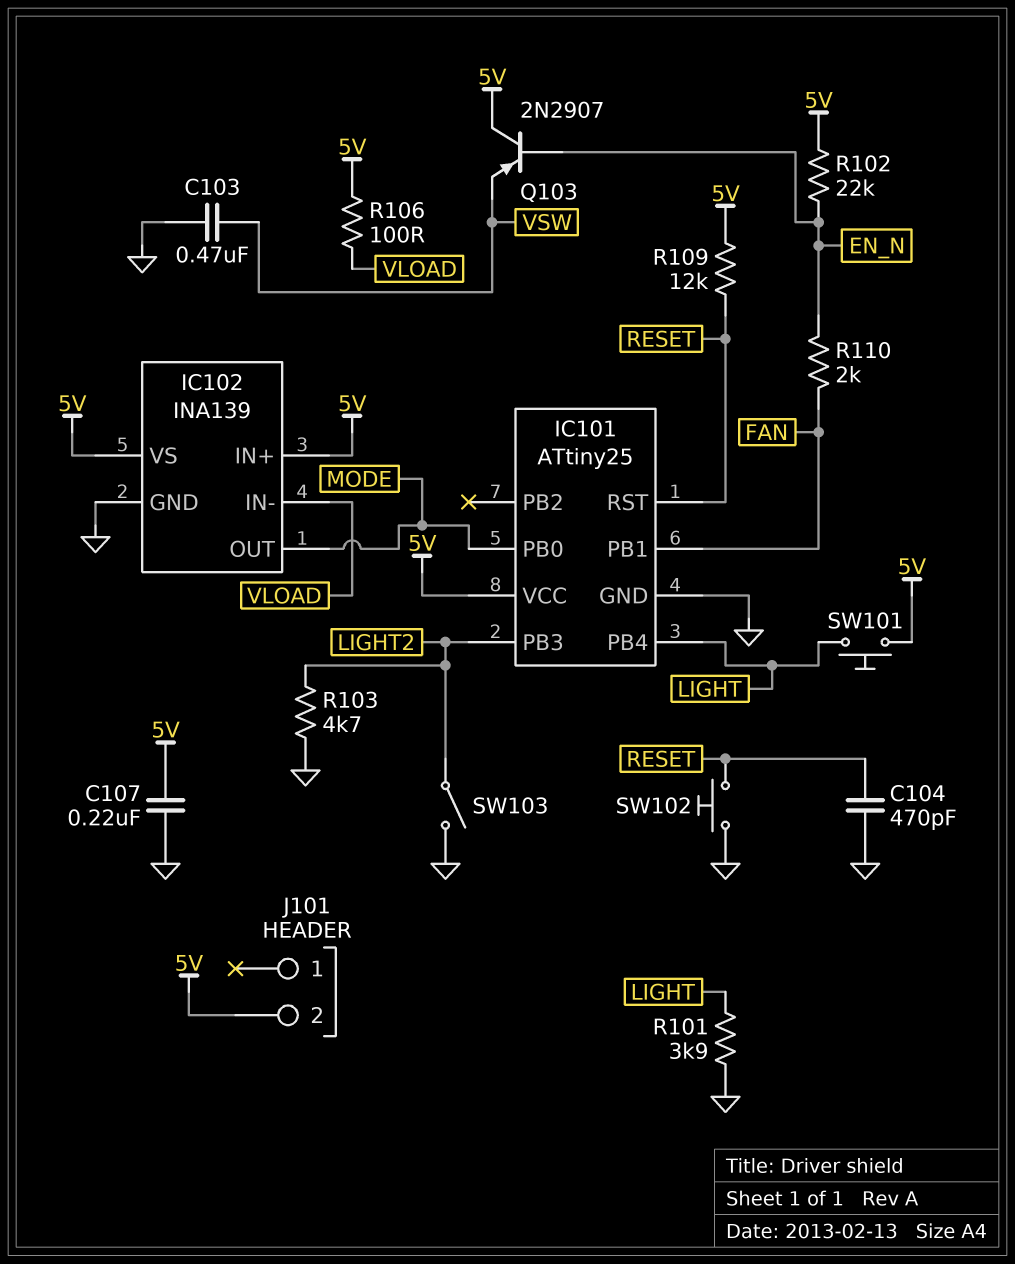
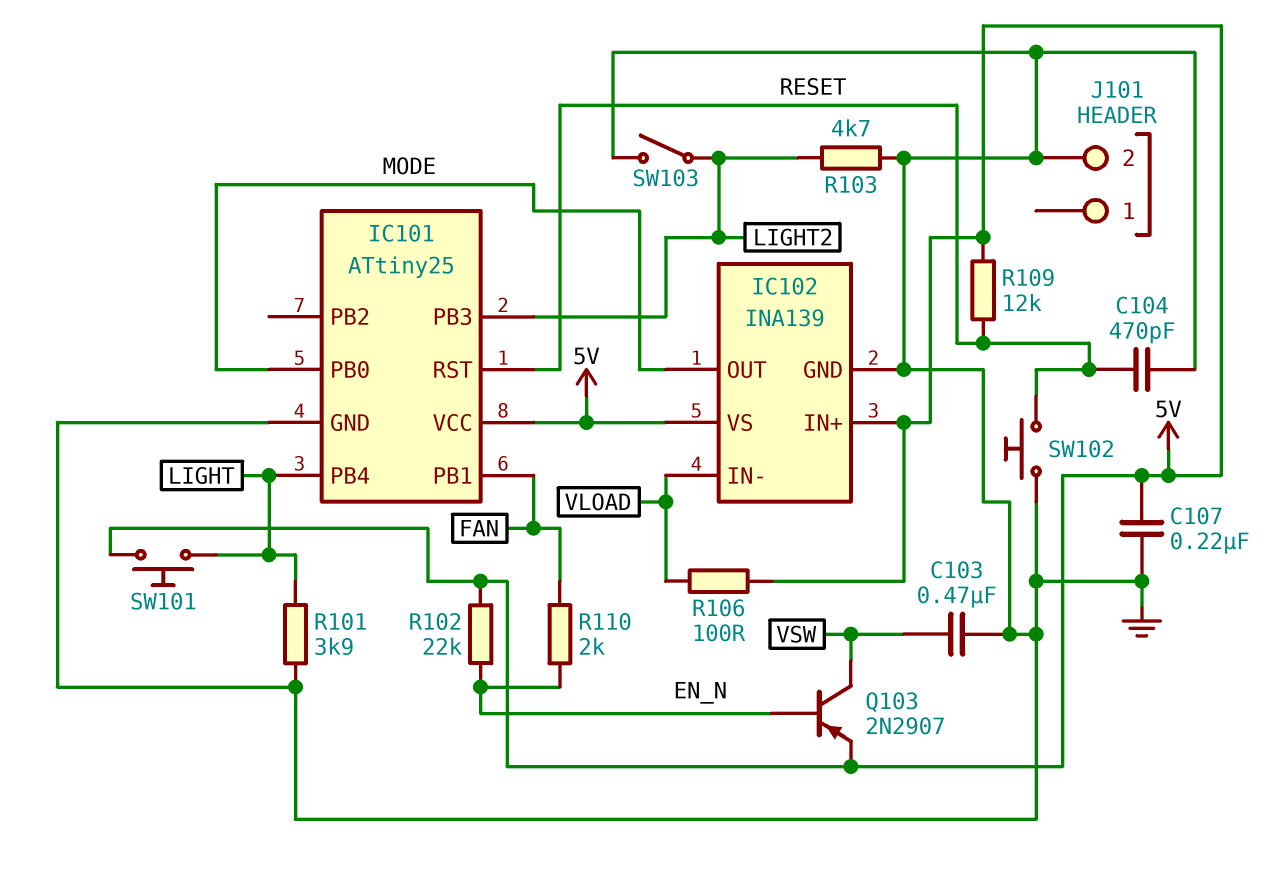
J101 pin 2: 5V -> GND
Q103: PNP 2N2907 (B EN_N, C 5V, E VSW) -> PNP 2N2907 (B EN_N, C VSW, E 5V)

